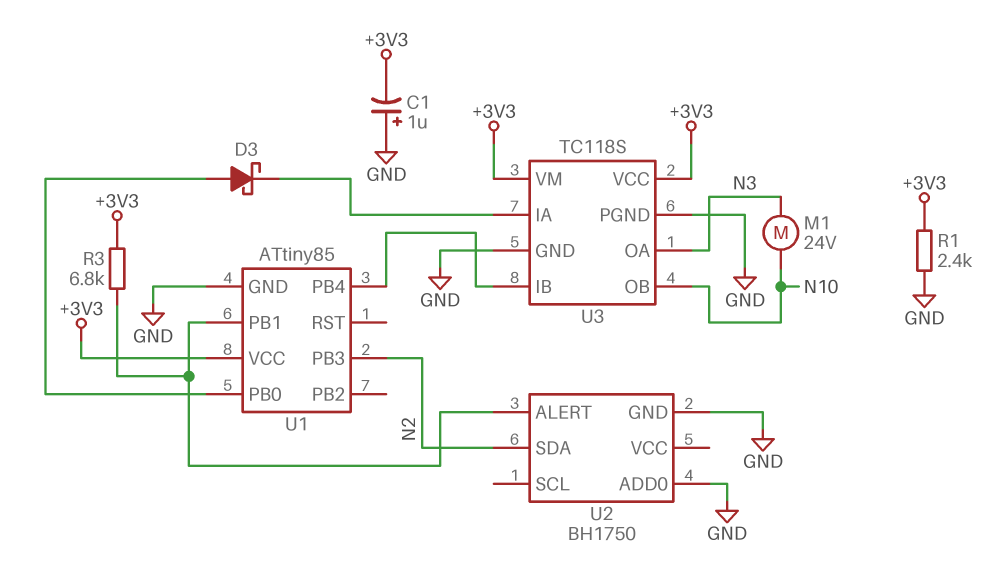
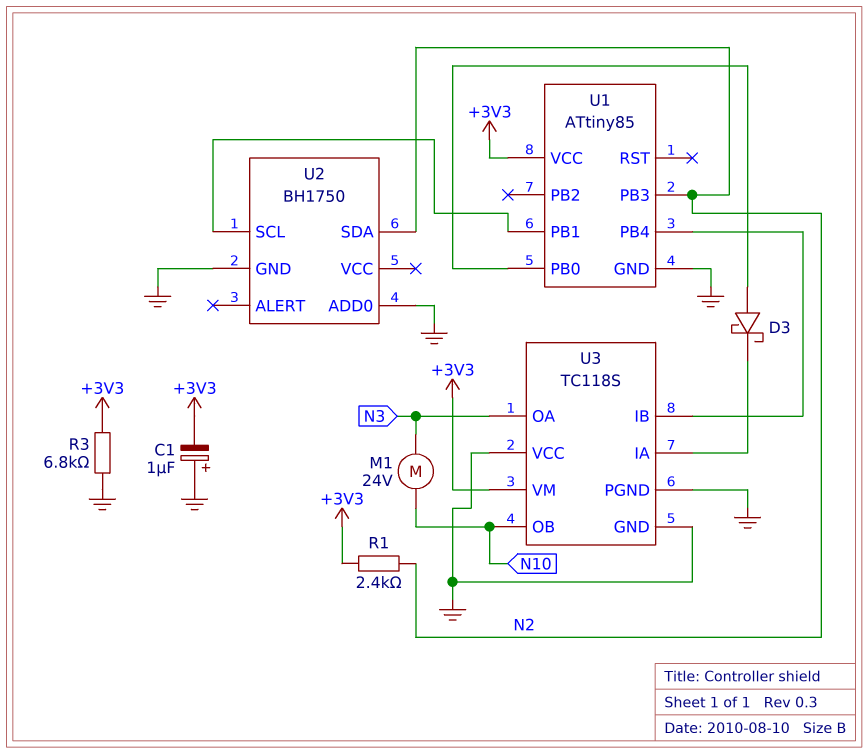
R1: 2.4k (+3V3, GND) -> 2.4k (+3V3, N2)
R3: 6.8k (+3V3, U1/PB1) -> 6.8k (+3V3, GND)
U2 pin ALERT: U1/PB1 -> none
U2 pin SCL: none -> U1/PB1
U3 pin VCC: +3V3 -> GND

